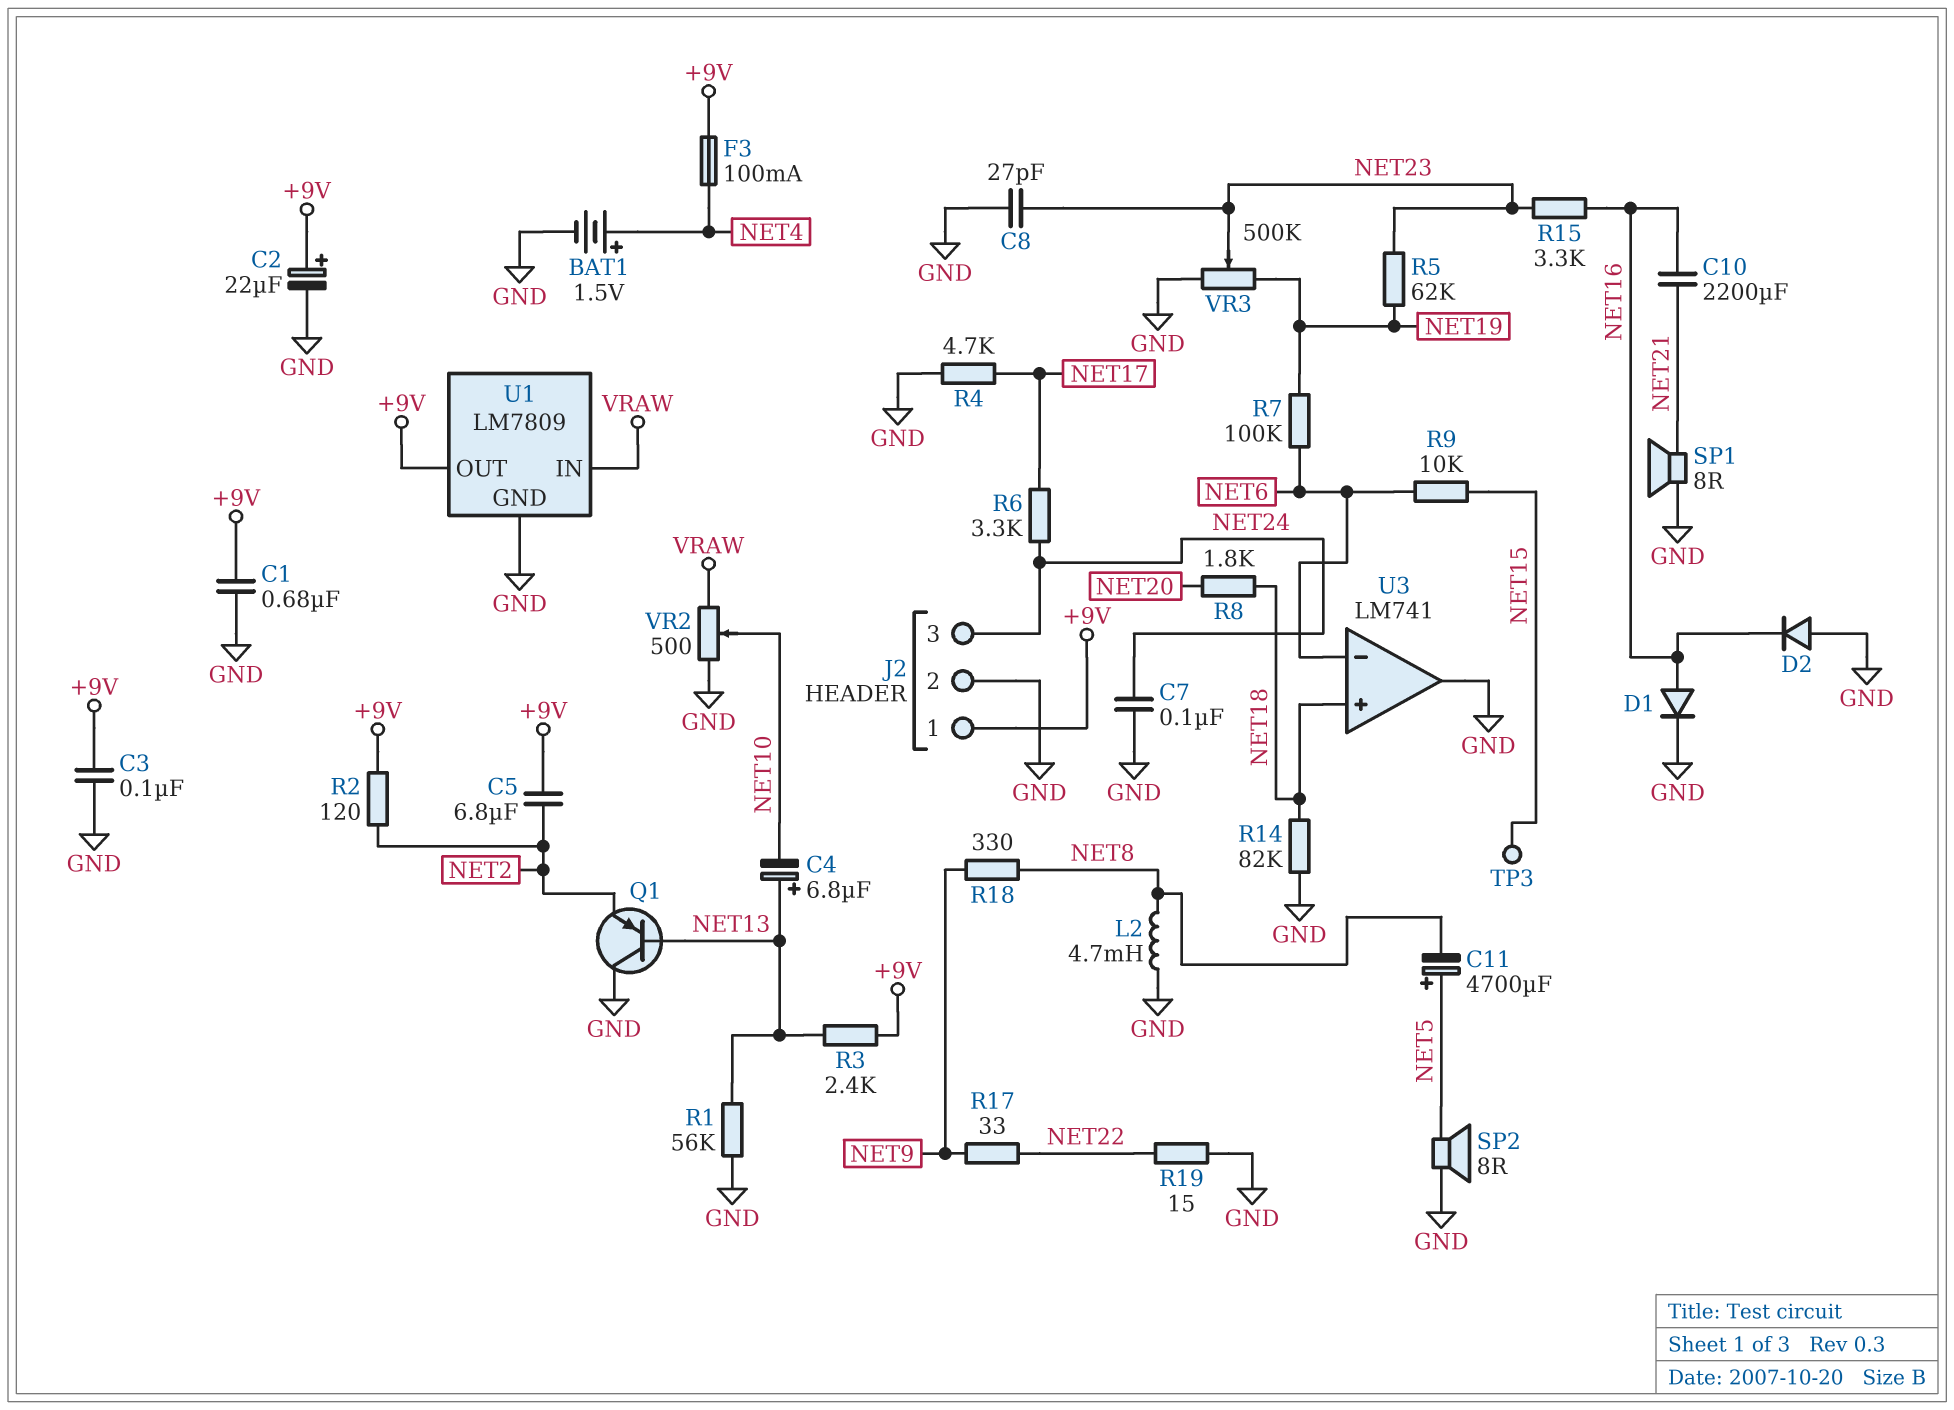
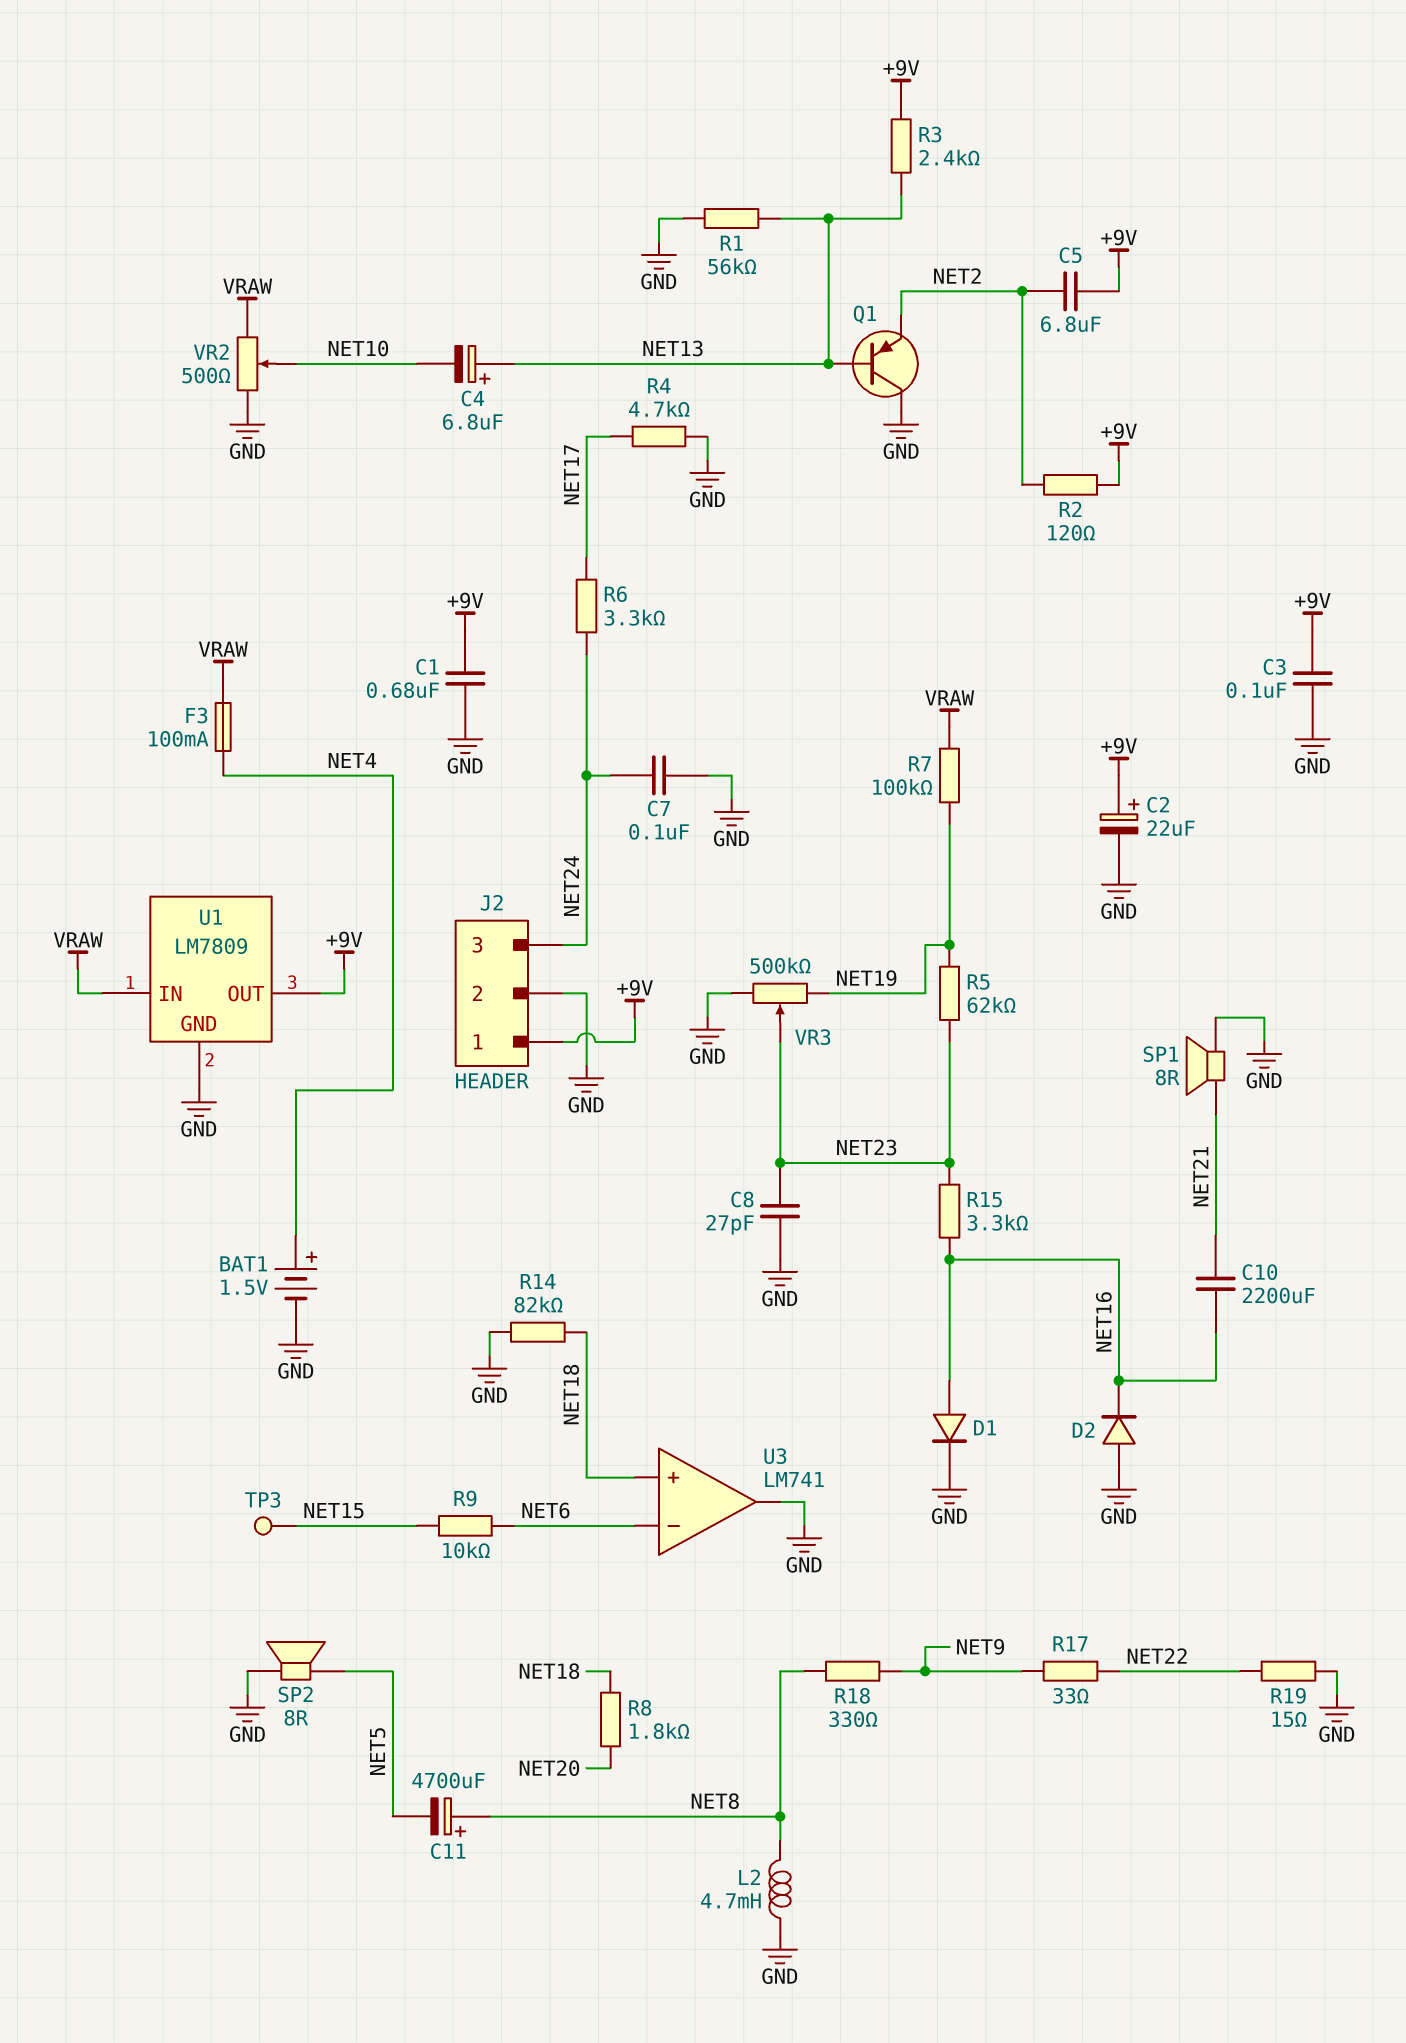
C11: 4700uF (plus NET5, minus NET8) -> 4700uF (plus NET8, minus NET5)
F3: 100mA (+9V, NET4) -> 100mA (NET4, VRAW)
R7: 100k (NET6, NET19) -> 100k (NET19, VRAW)

